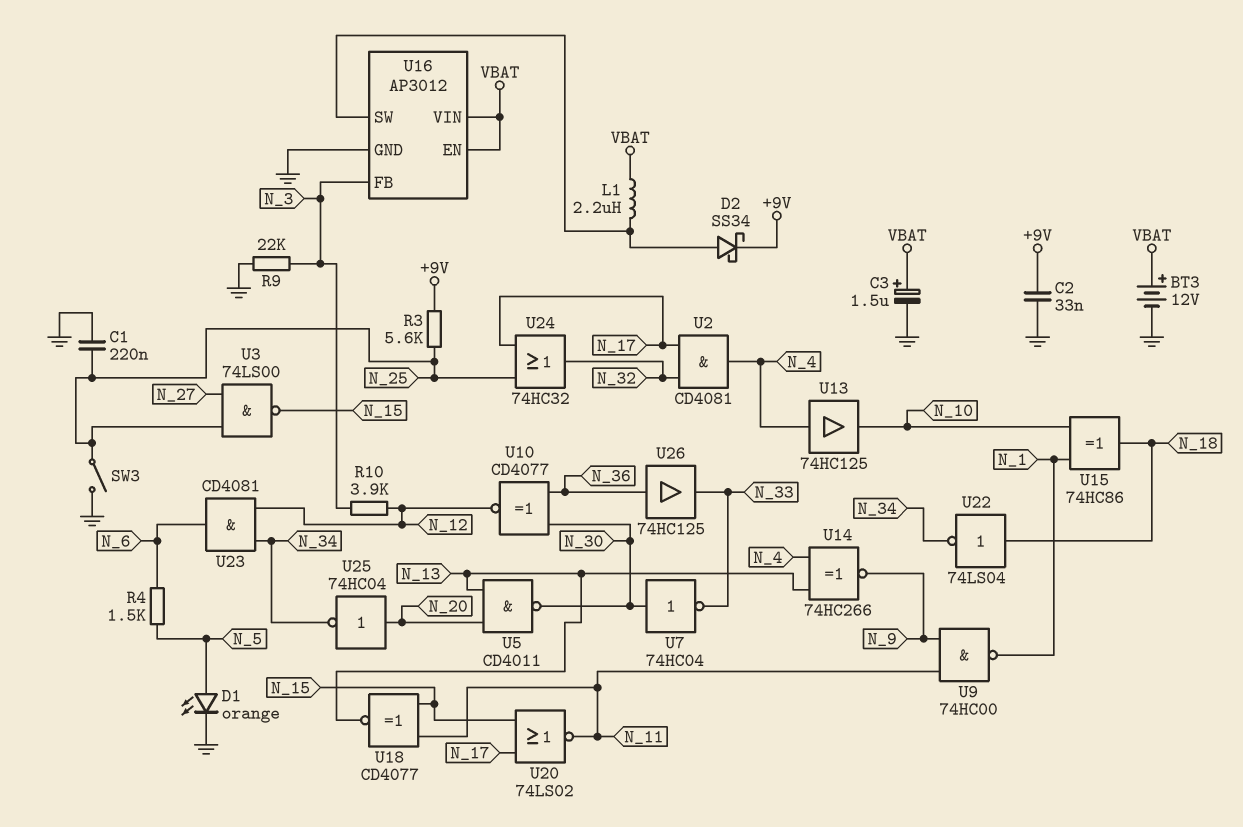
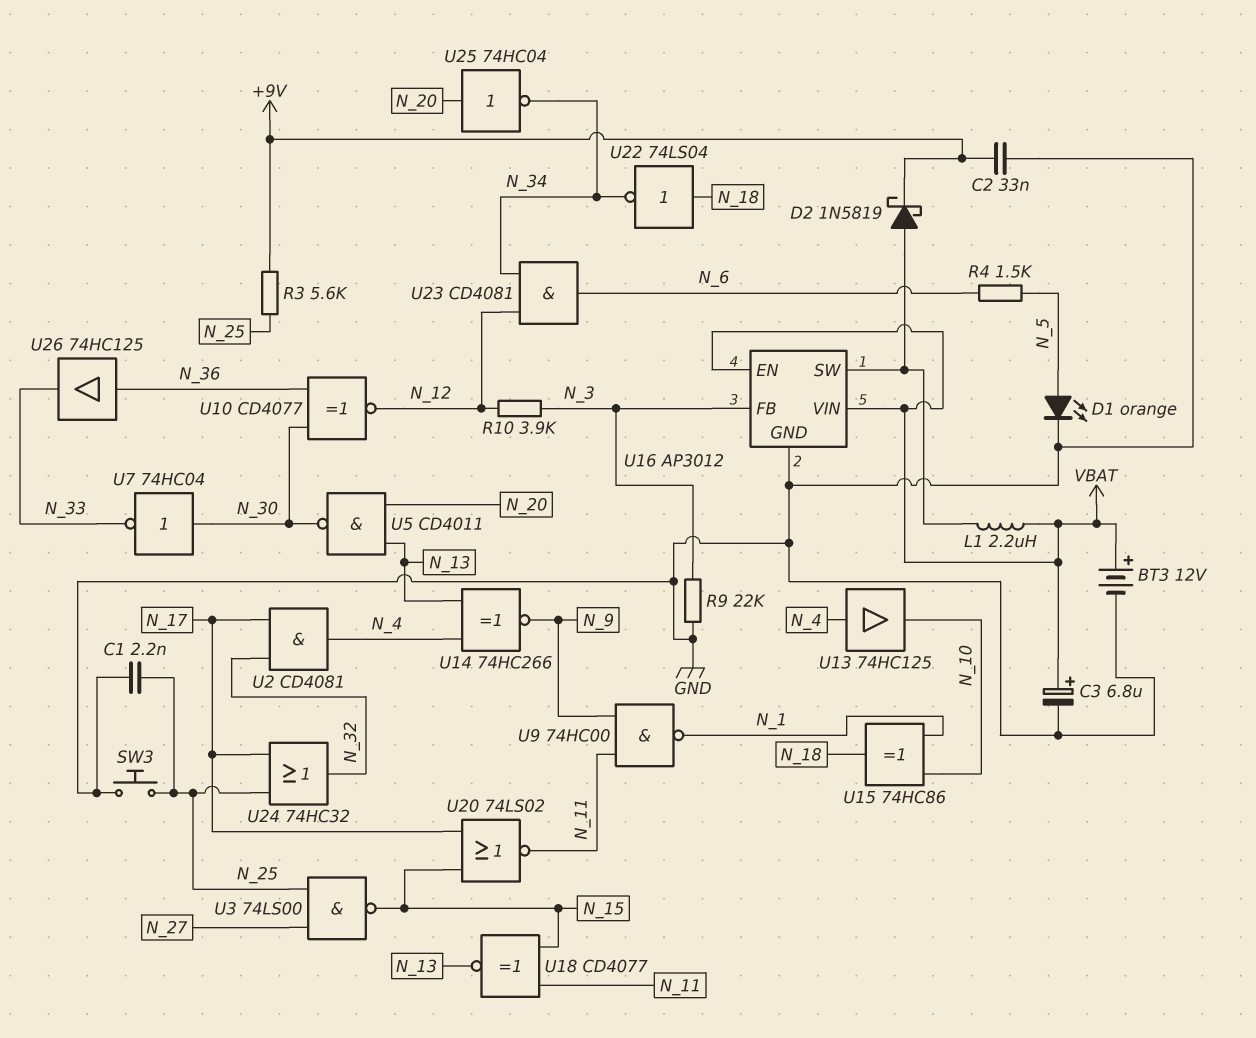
C1: 220nF (GND, N_25) -> 2.2nF (GND, N_25)
C3: 1.5uF (plus VBAT, minus GND) -> 6.8uF (plus VBAT, minus GND)
D2: schottky SS34 (A U16/SW, K +9V) -> schottky 1N5819 (A U16/SW, K +9V)
SW3: switch (GND, N_25) -> button (GND, N_25)

